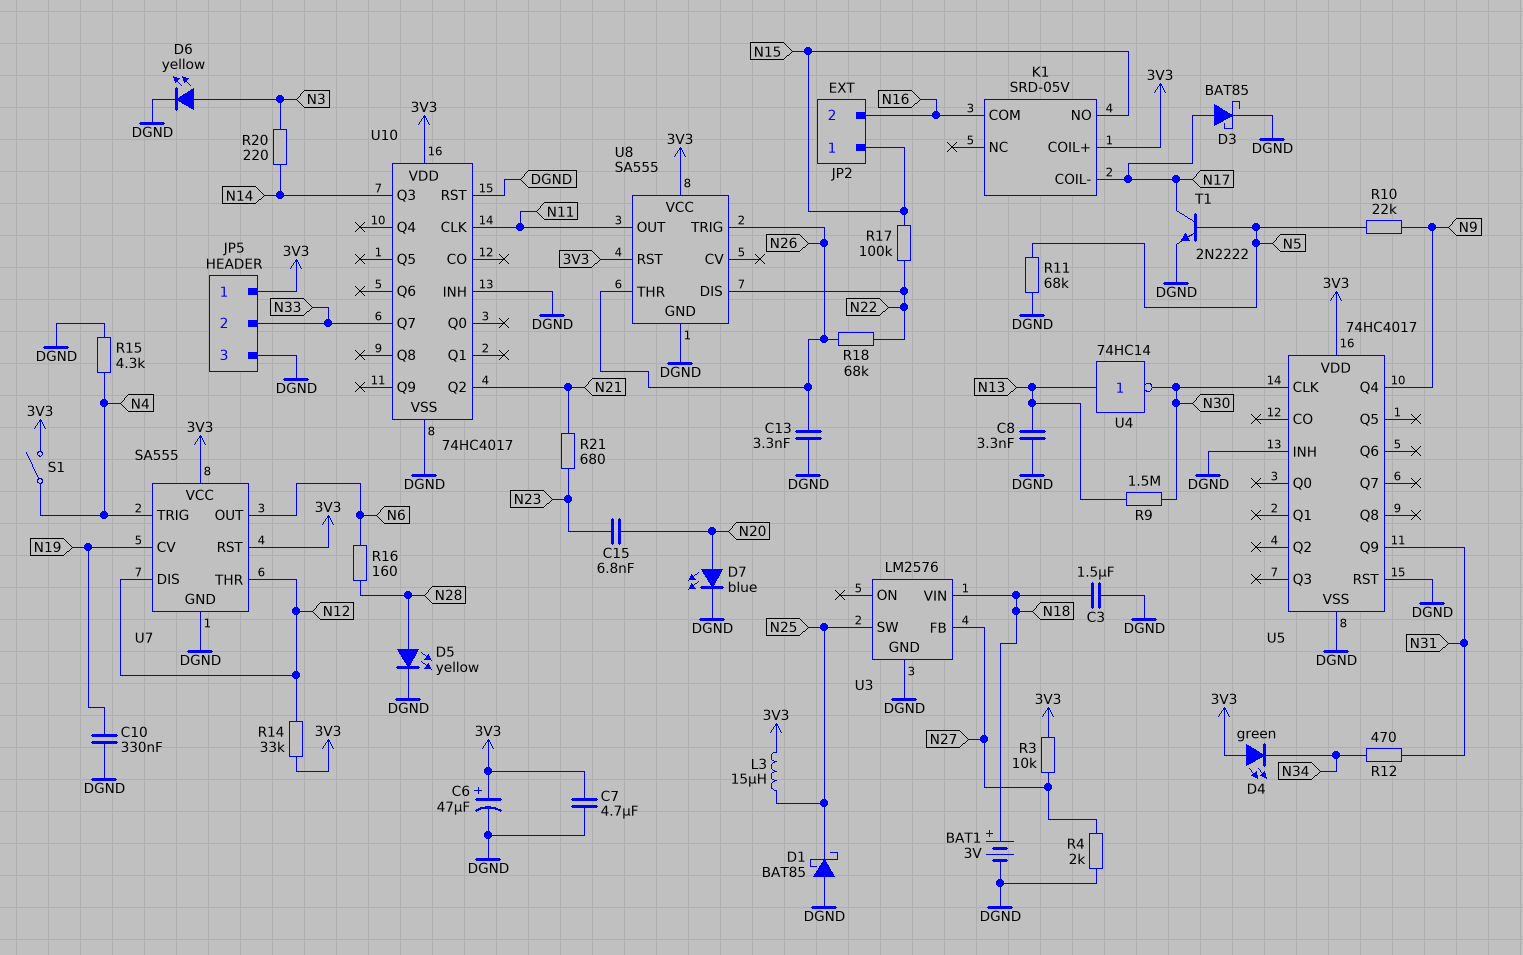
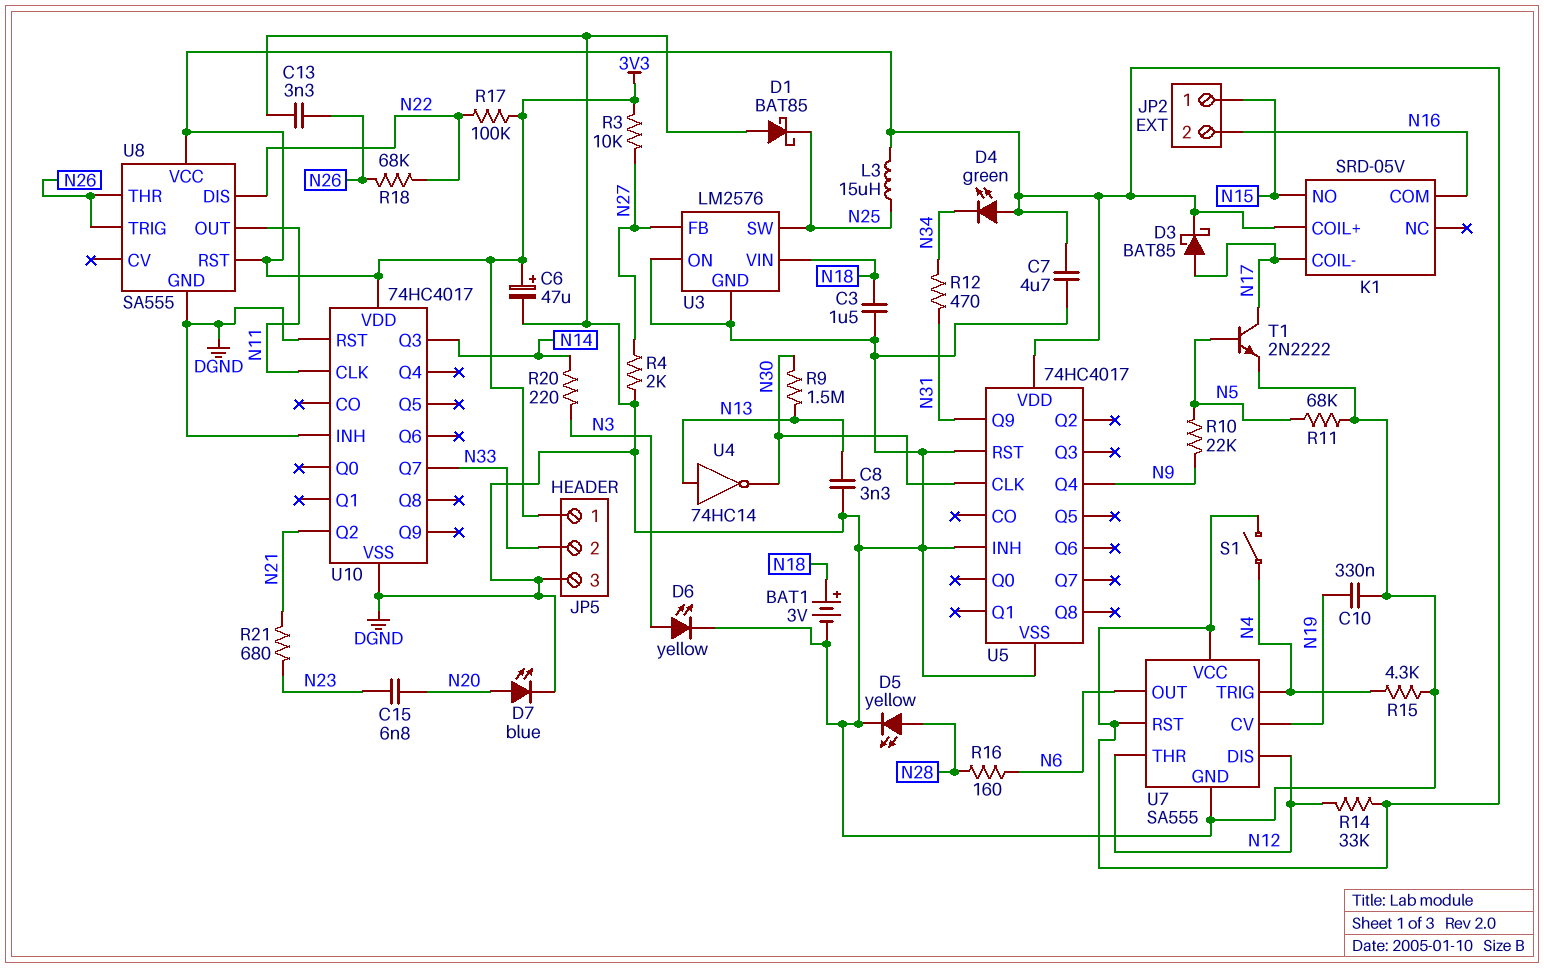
D3: schottky BAT85 (A N17, K DGND) -> schottky BAT85 (A N17, K 3V3)
R17: 100k (N15, N22) -> 100k (3V3, N22)
U3 pin ON: none -> DGND

